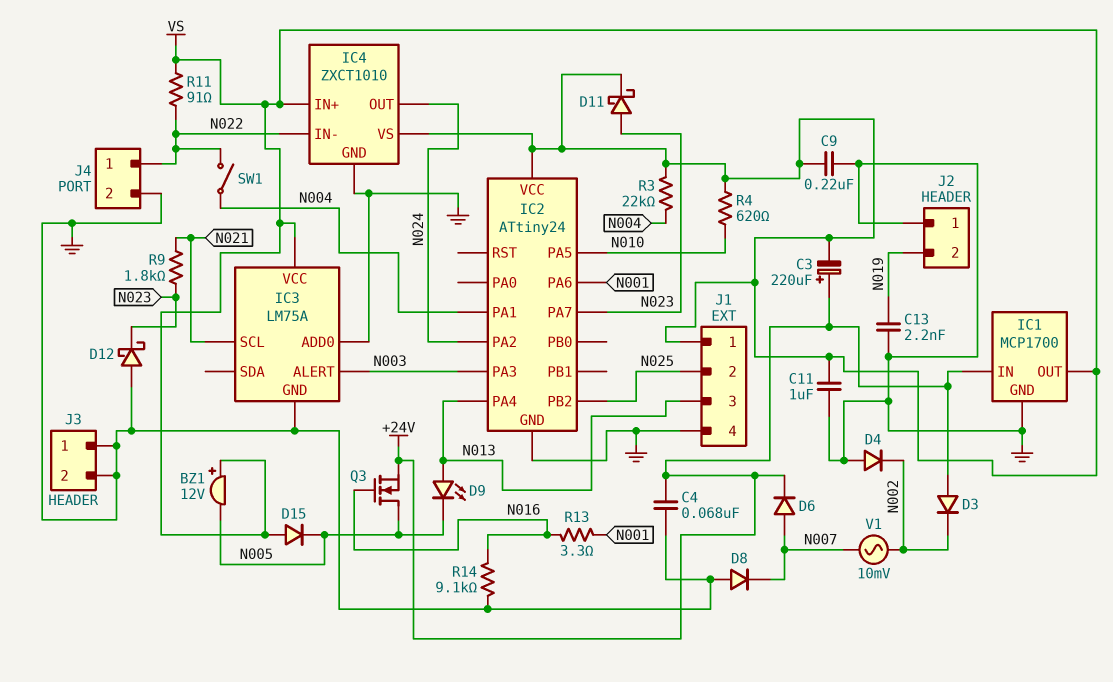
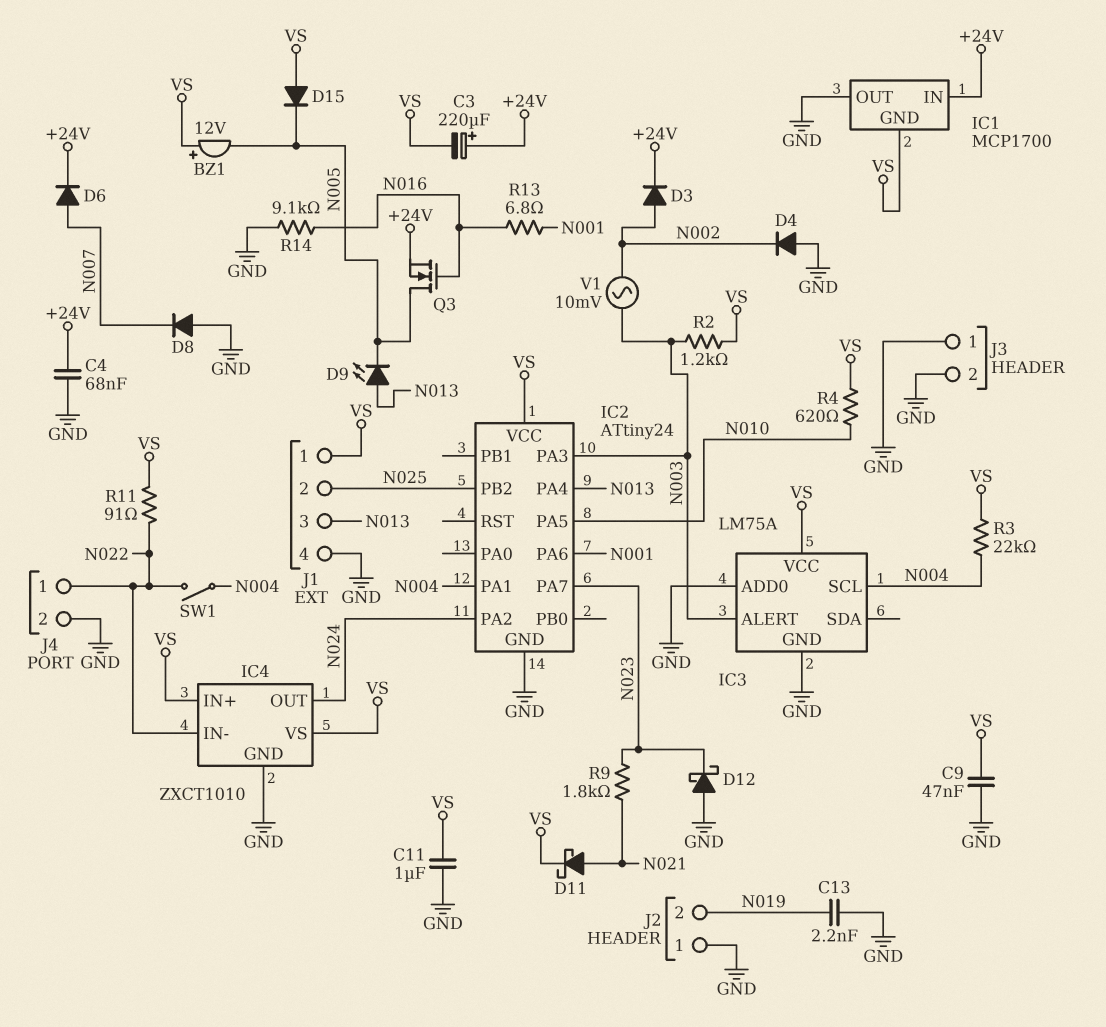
C9: 220nF (GND, VS) -> 47nF (GND, VS)
D3: diode (A +24V, K N002) -> diode (A N002, K +24V)
D11: schottky (A N023, K VS) -> schottky (A N021, K VS)
IC1 pin GND: GND -> VS
IC1 pin OUT: VS -> GND
IC3 pin SCL: N021 -> N004
R2: none -> 1.2k (N003, VS)
R13: 3.3 (N001, N016) -> 6.8 (N001, N016)
V1: AC 10mV (N002, N007) -> AC 10mV (N002, N003)

